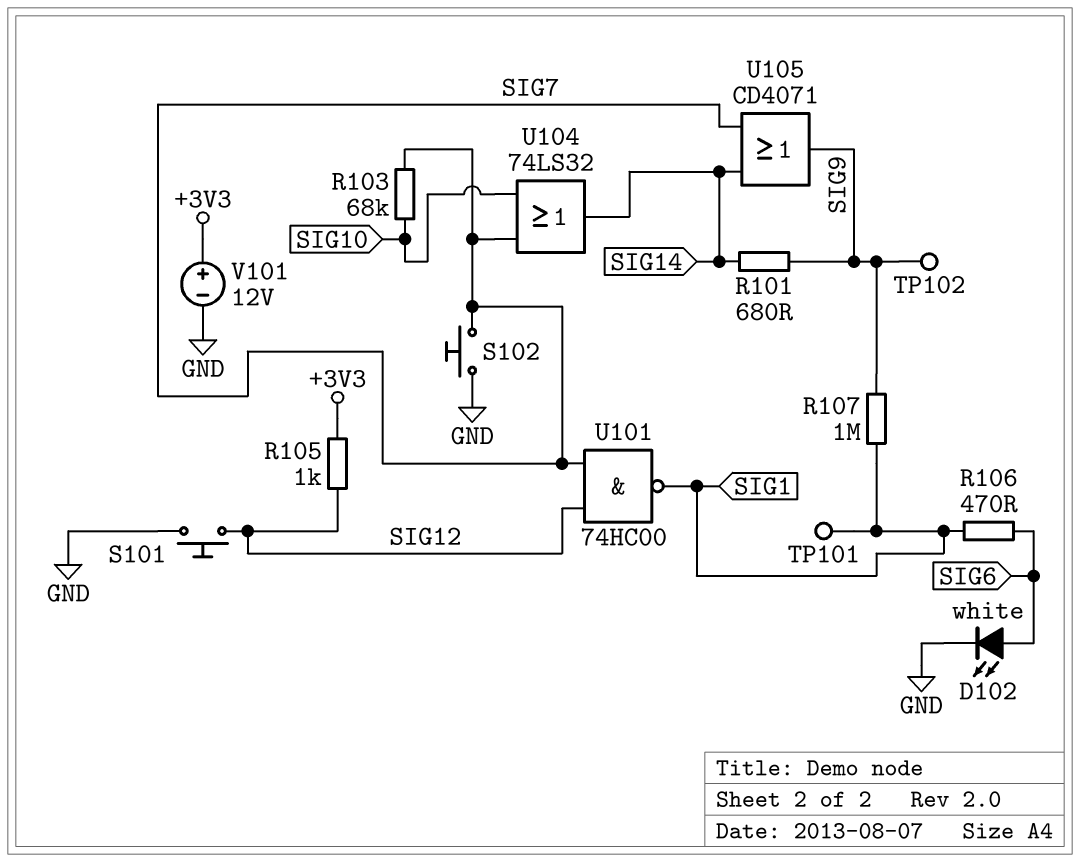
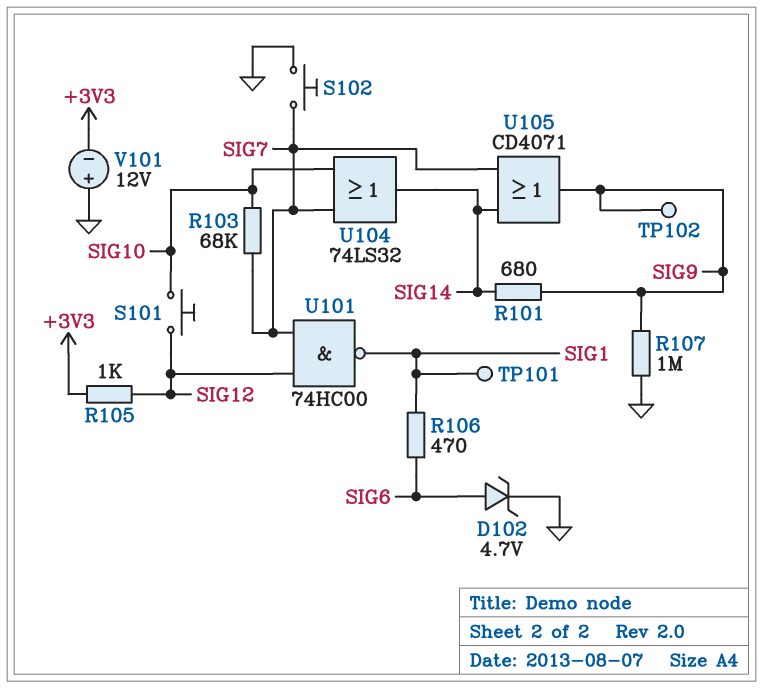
D102: LED white (A SIG6, K GND) -> zener 4.7V (A SIG6, K GND)
R107: 1M (SIG1, SIG9) -> 1M (GND, SIG9)
S101: button (GND, SIG12) -> button (SIG10, SIG12)
V101: 12V (plus +3V3, minus GND) -> 12V (plus GND, minus +3V3)

